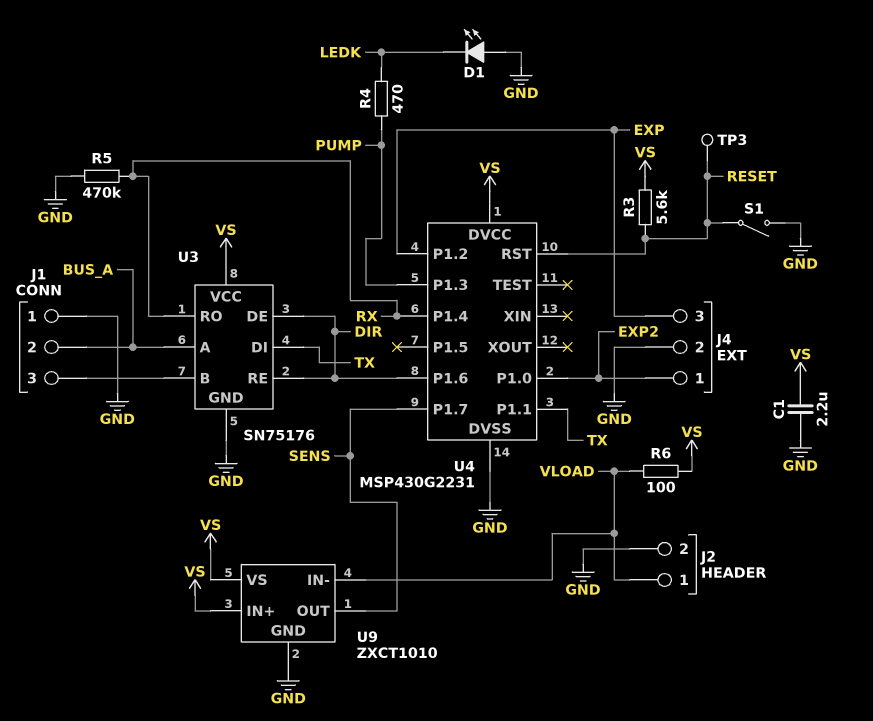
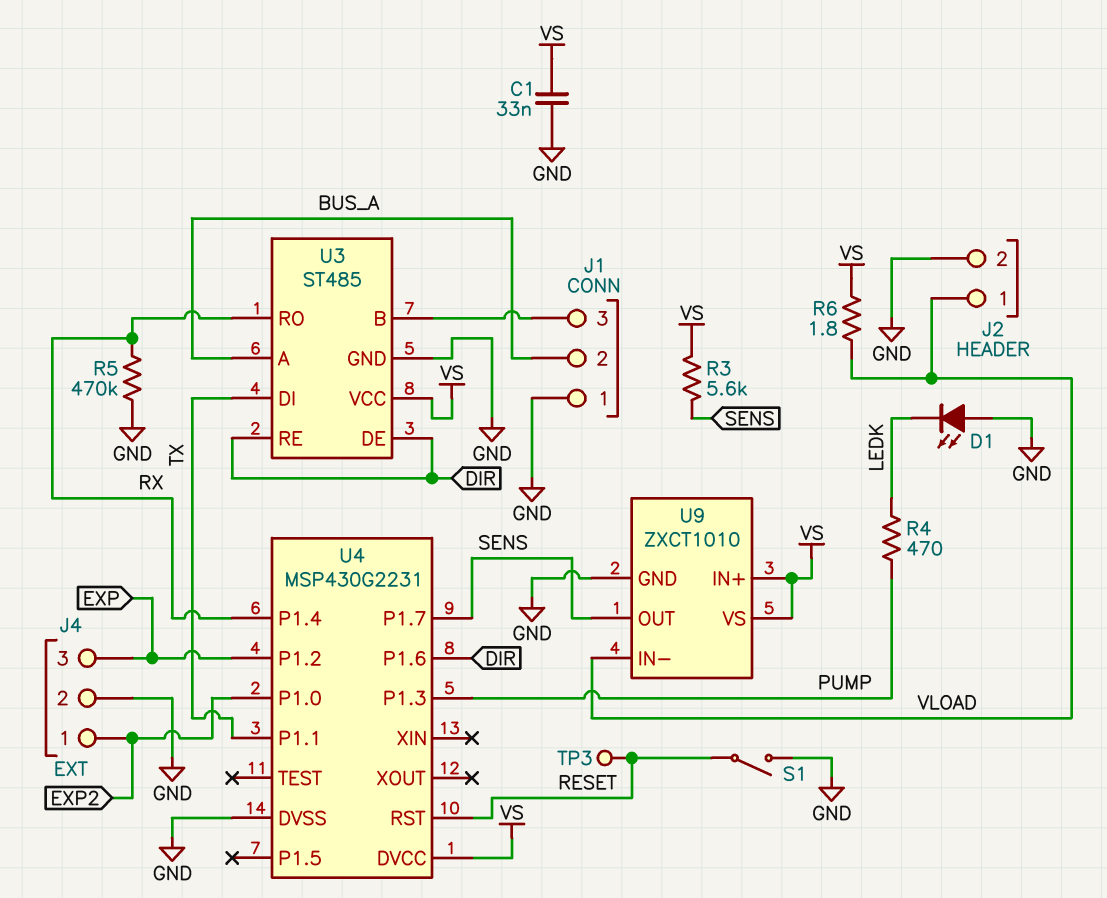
C1: 2.2uF (GND, VS) -> 33nF (GND, VS)
R3: 5.6k (RESET, VS) -> 5.6k (SENS, VS)
R6: 100 (VLOAD, VS) -> 1.8 (VLOAD, VS)
U3: SN75176 -> ST485

